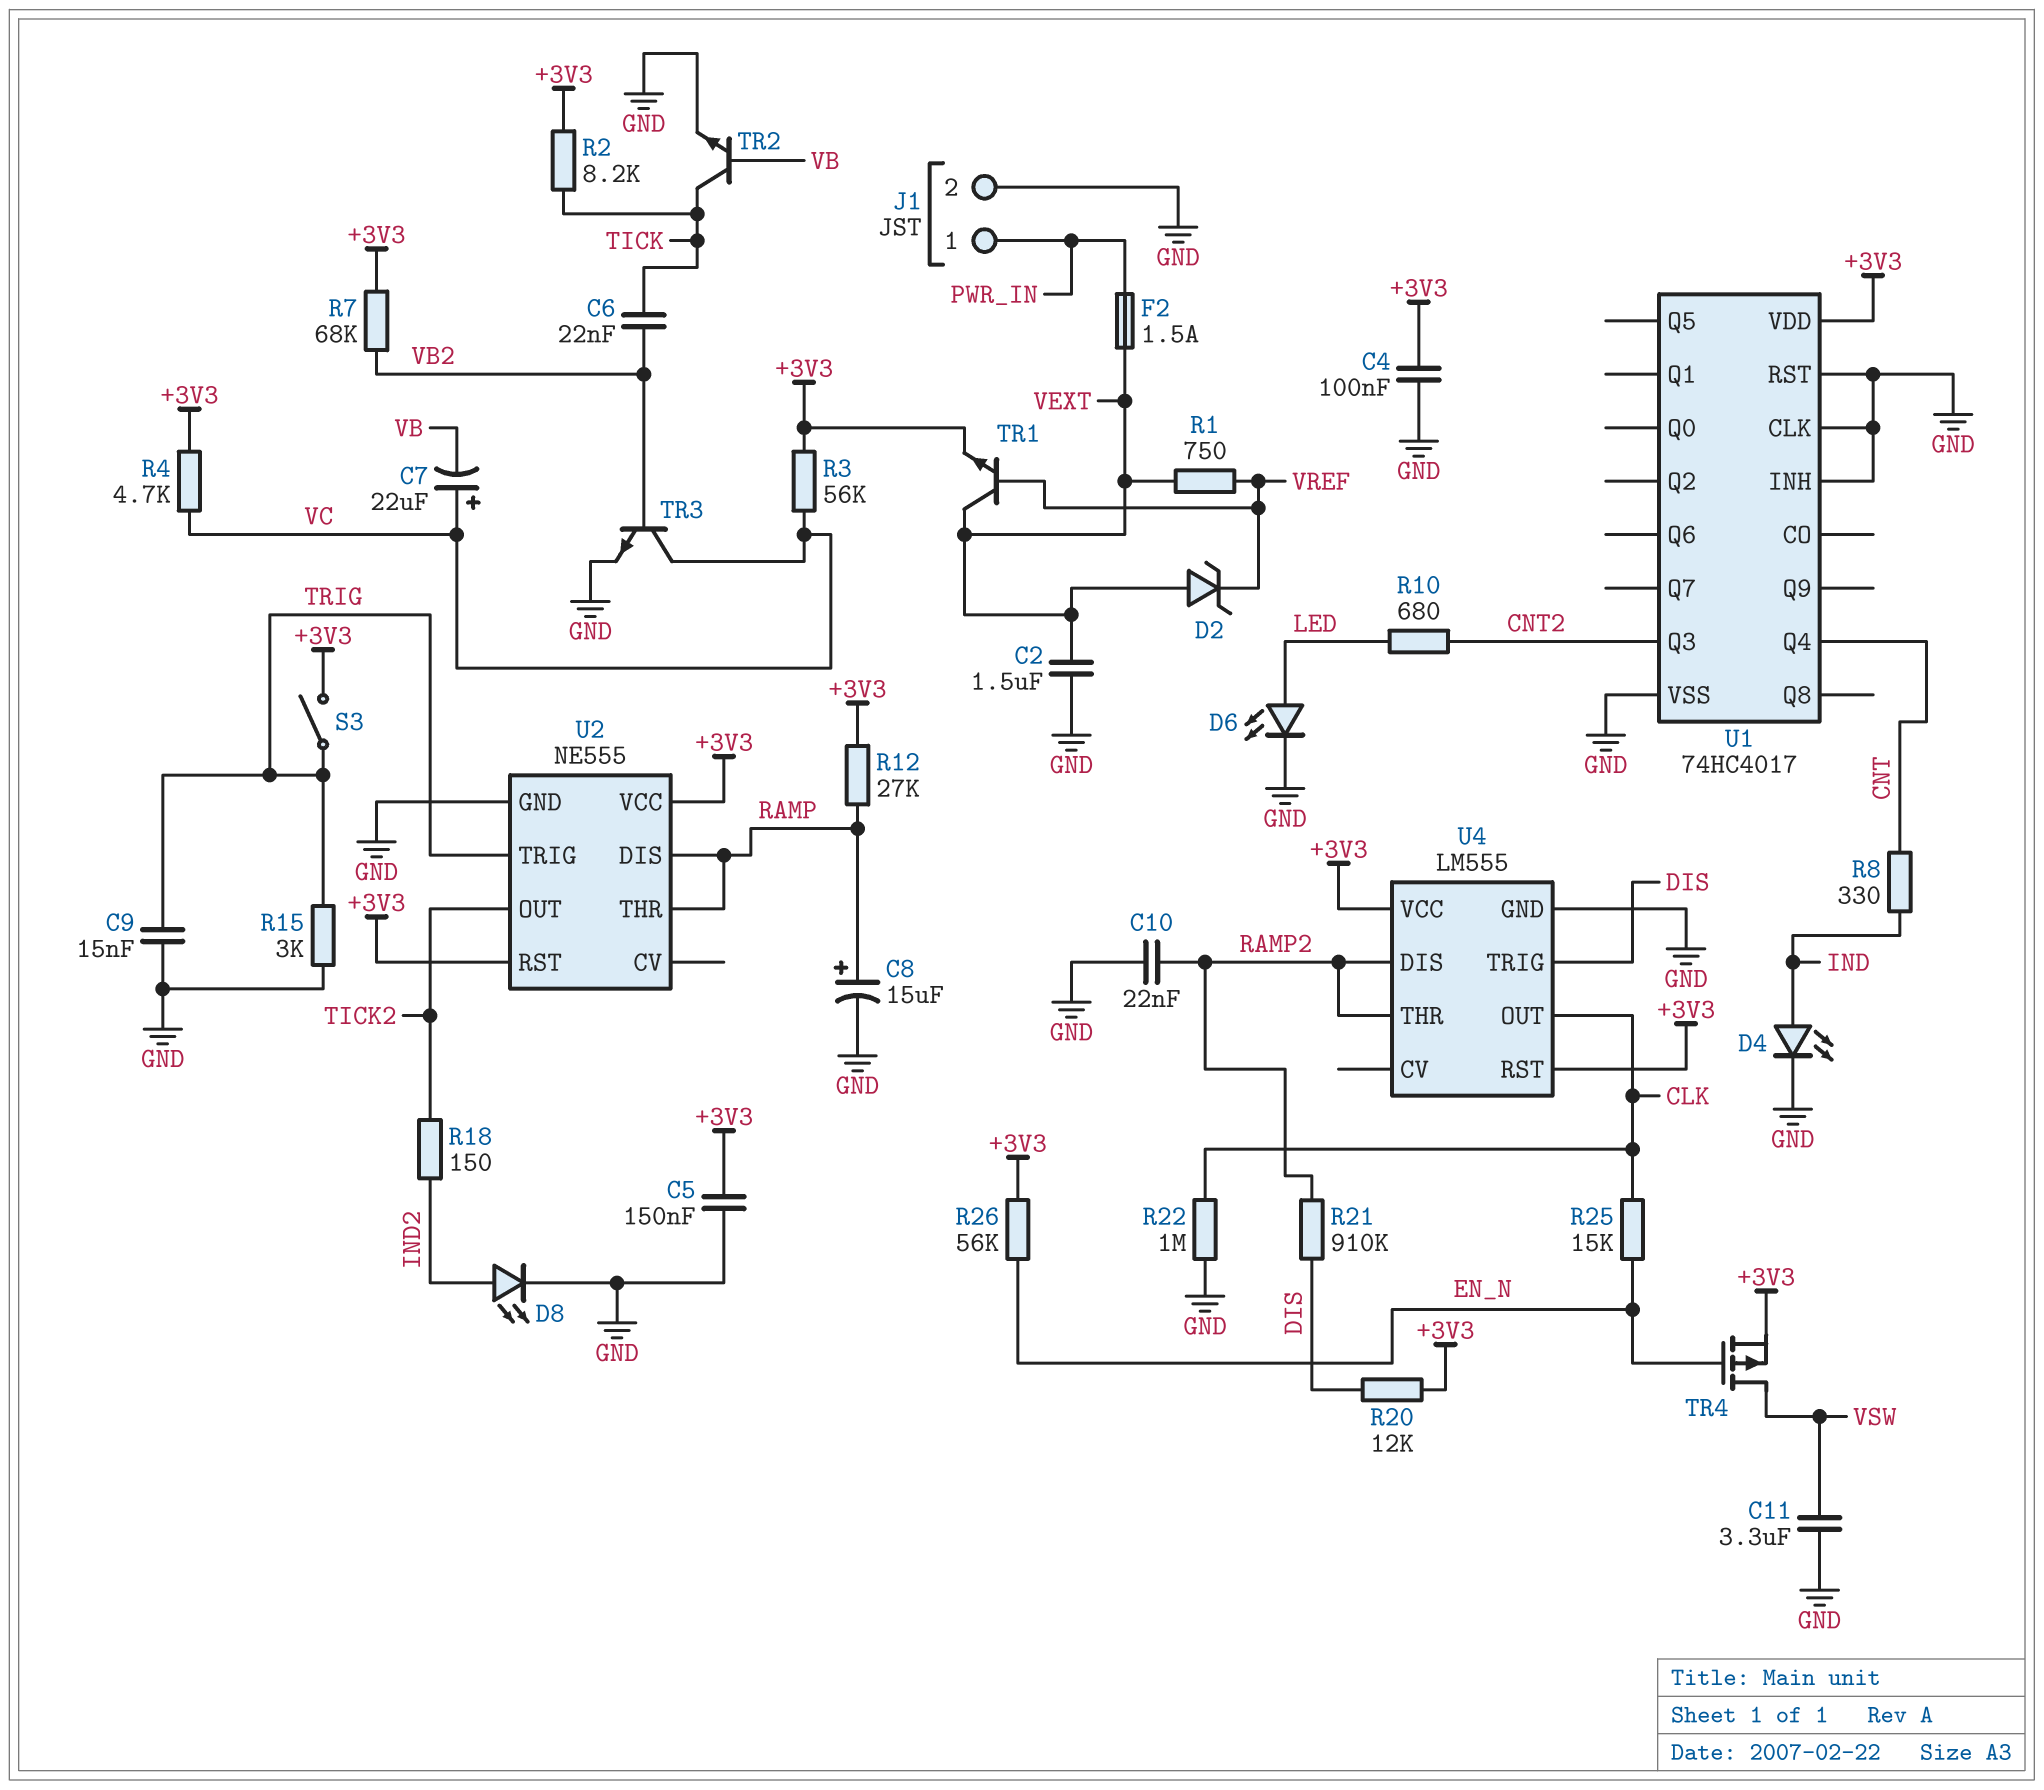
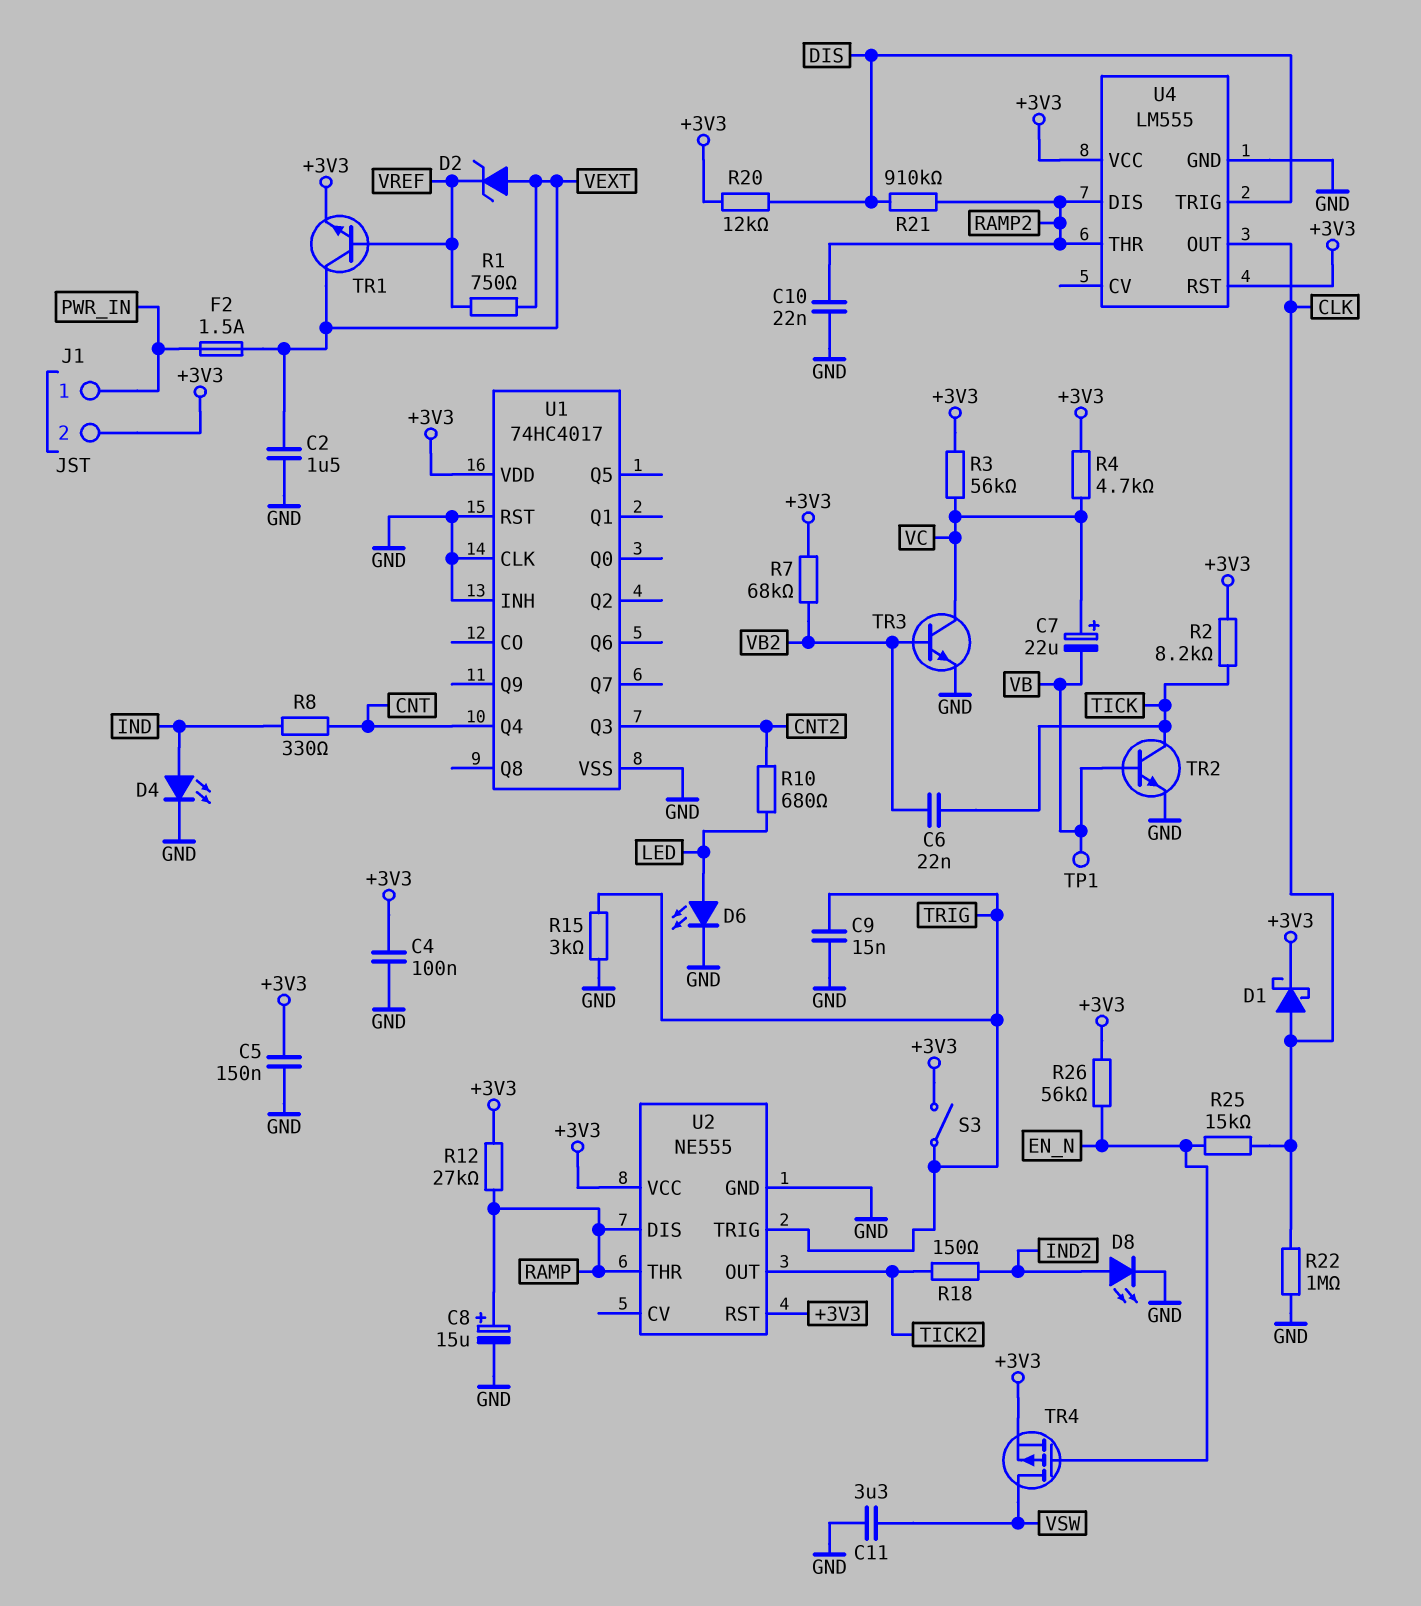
D1: none -> schottky (A CLK, K +3V3)
J1 pin 2: GND -> +3V3
TP1: none -> test point (VB)

